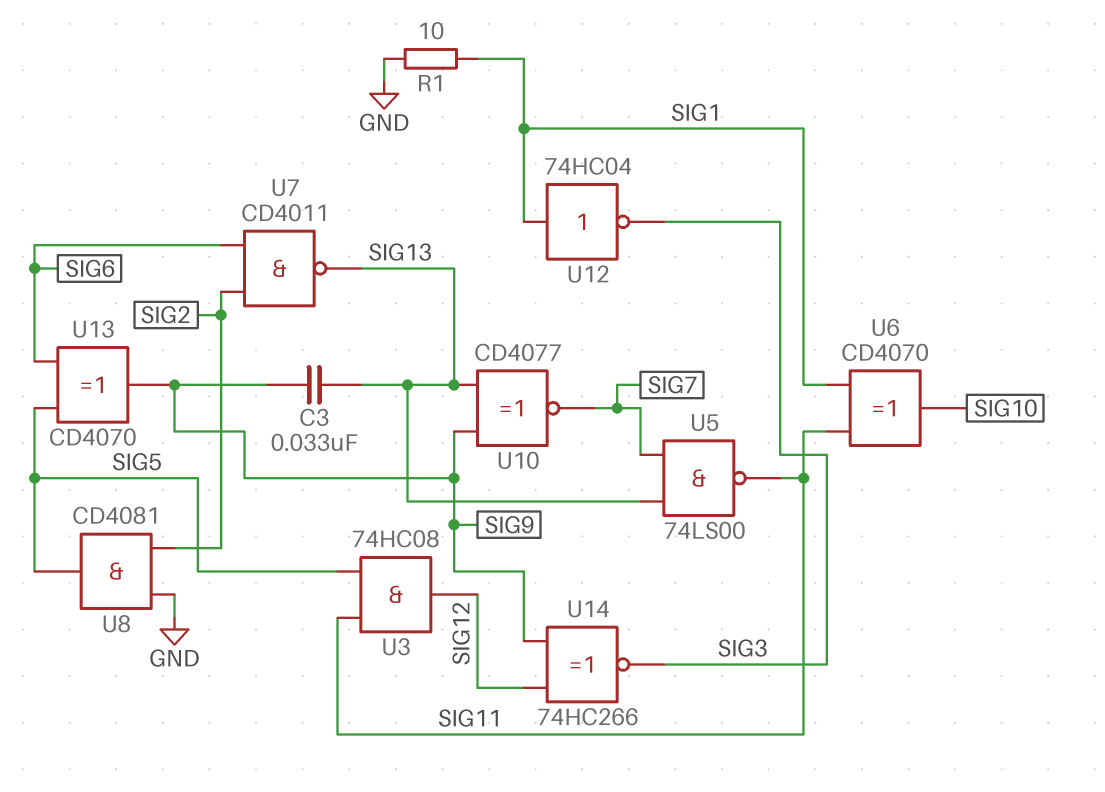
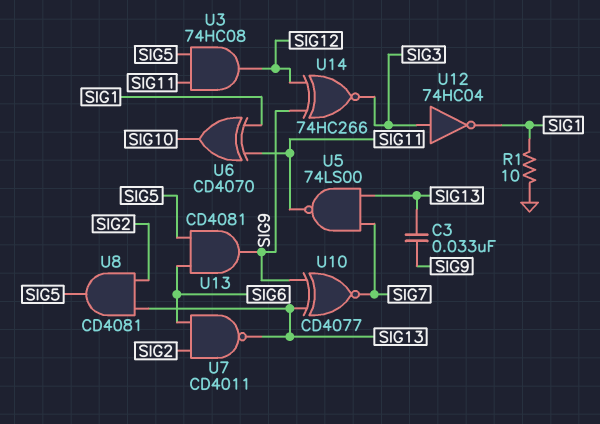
U8: AND CD4081 (in GND, in SIG2, out SIG5) -> AND CD4081 (in SIG2, in SIG13, out SIG5)
U12: NOT 74HC04 (in SIG1, out SIG3) -> NOT 74HC04 (in SIG3, out SIG1)
U13: XOR CD4070 (in SIG5, in SIG6, out SIG9) -> AND CD4081 (in SIG5, in SIG6, out SIG9)

